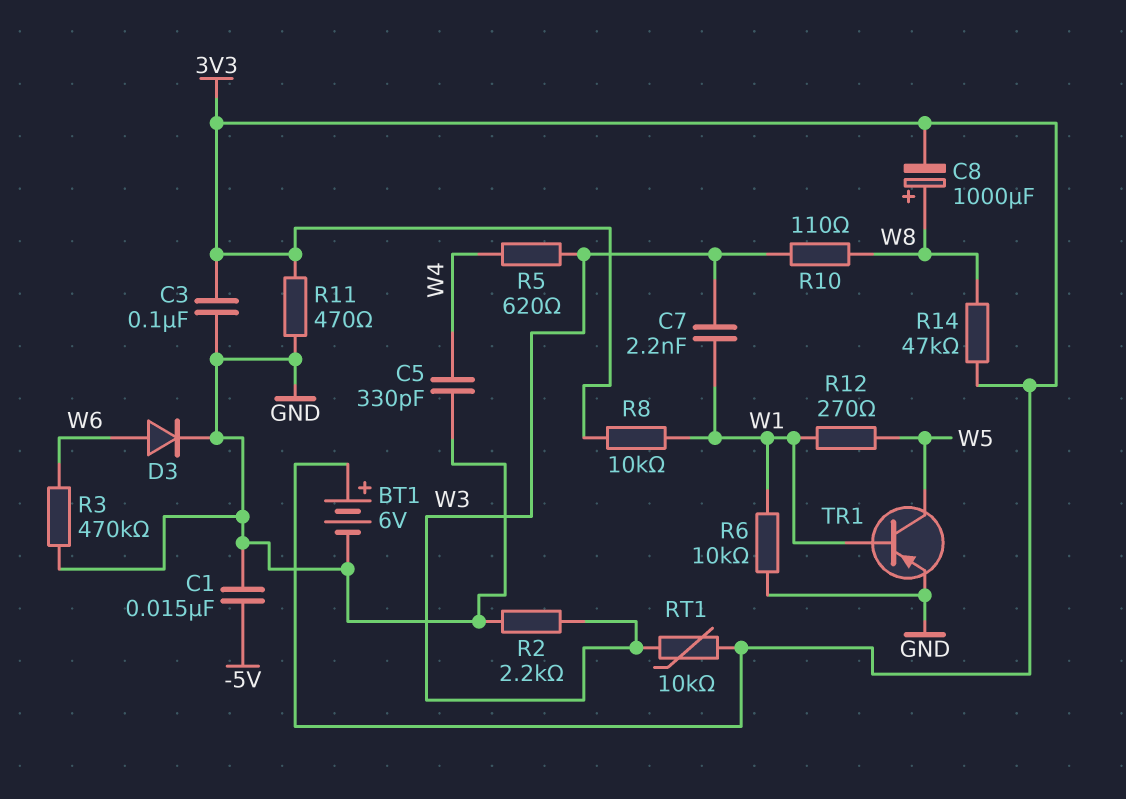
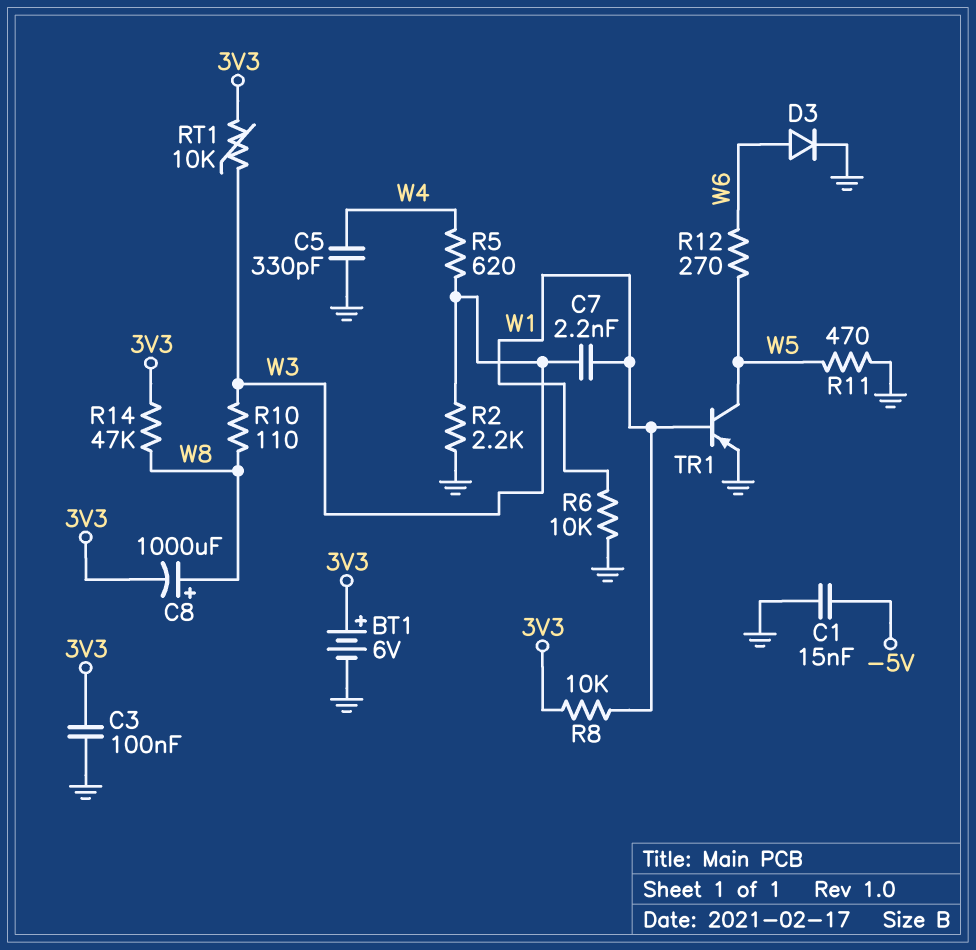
R3: 470k (GND, W6) -> none
R11: 470 (3V3, GND) -> 470 (GND, W5)
R12: 270 (W1, W5) -> 270 (W5, W6)

